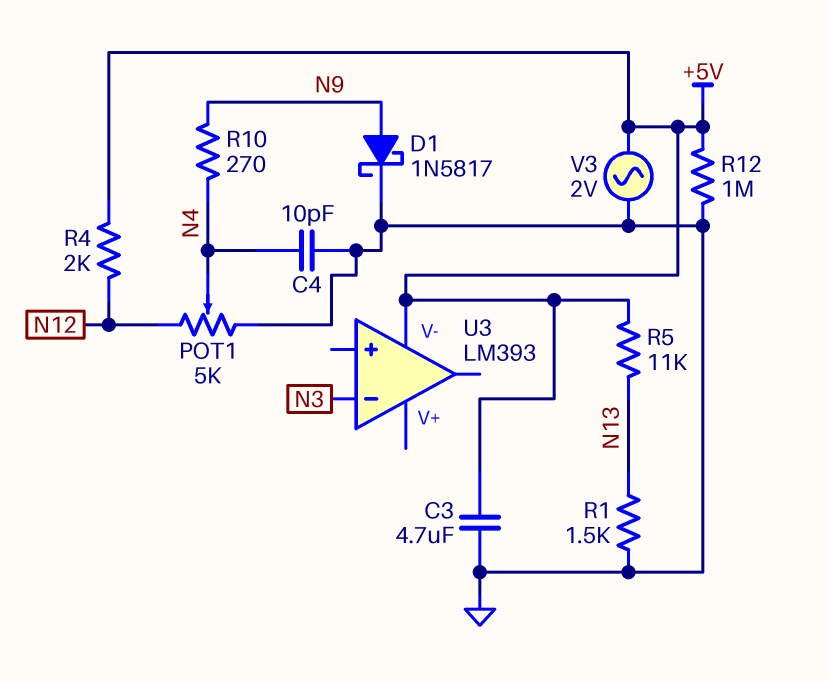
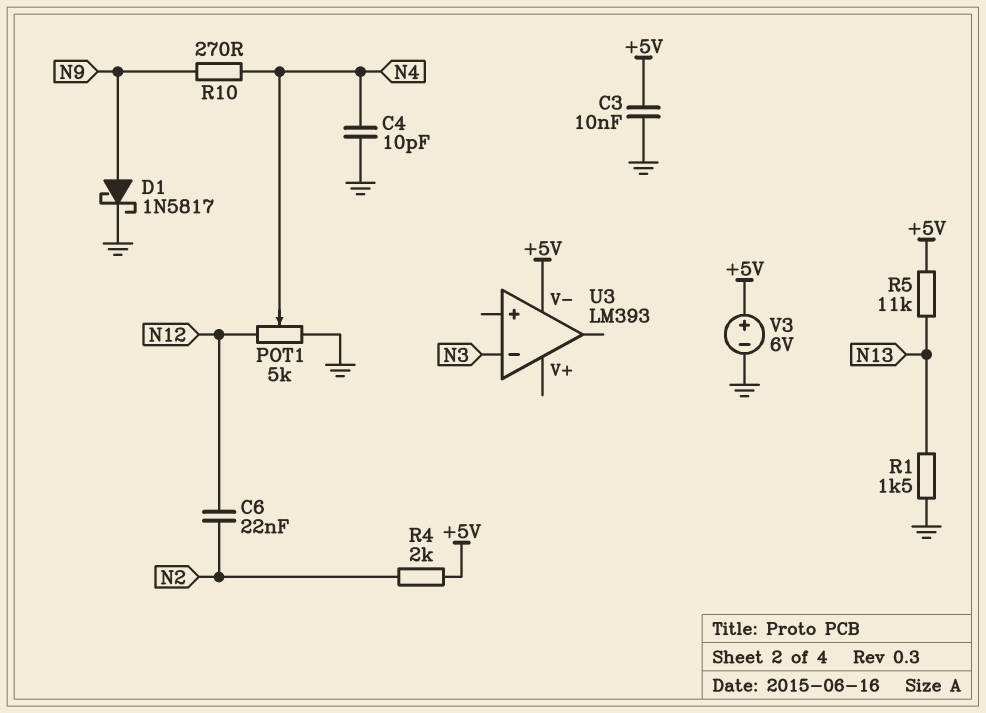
C3: 4.7uF (+5V, GND) -> 10nF (+5V, GND)
C6: none -> 22nF (N2, N12)
R4: 2k (+5V, N12) -> 2k (+5V, N2)
R12: 1M (+5V, GND) -> none
V3: AC 2V (+5V, GND) -> 6V (plus +5V, minus GND)

